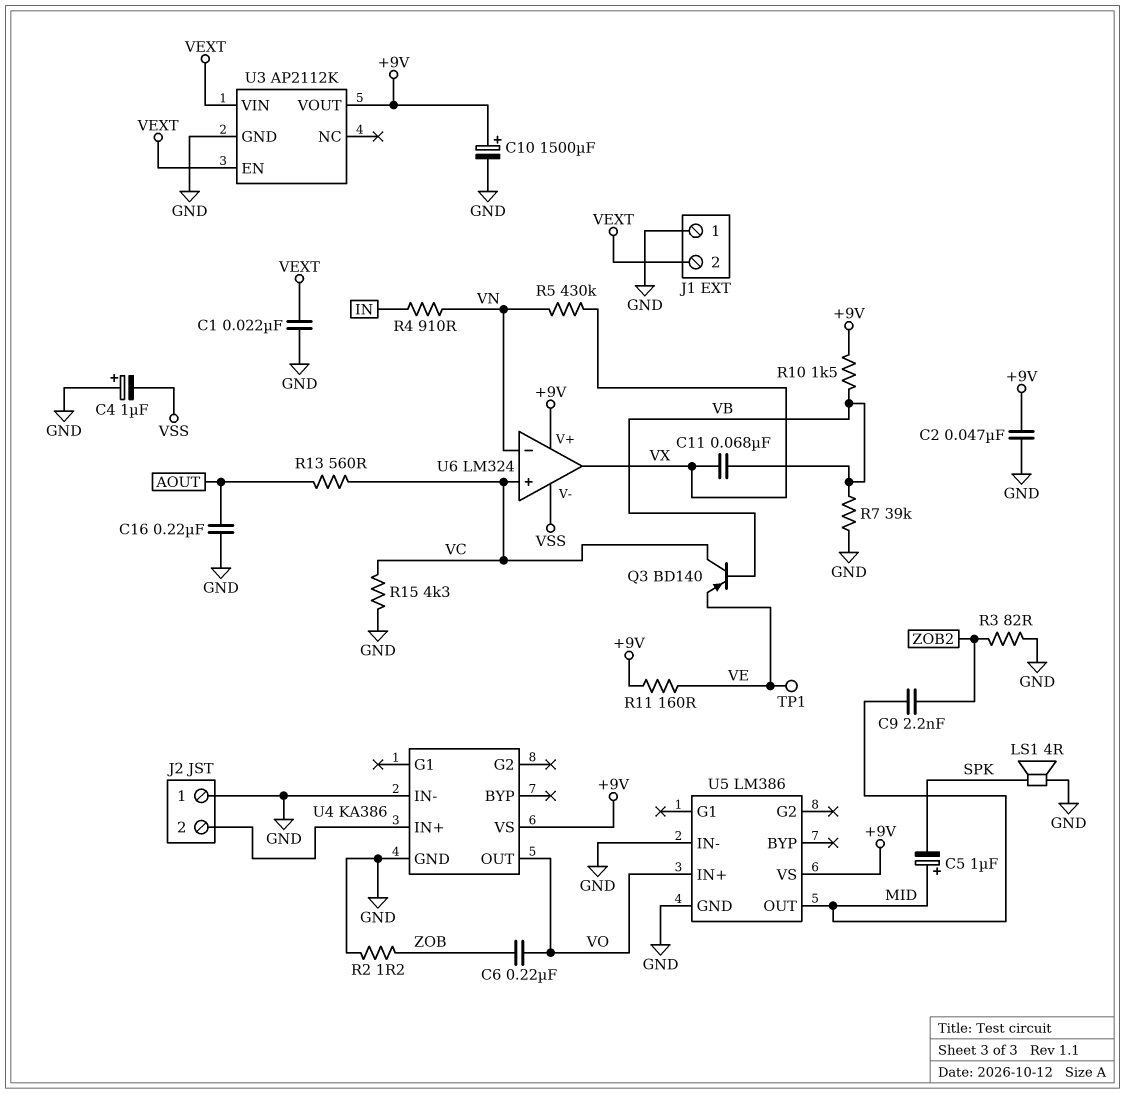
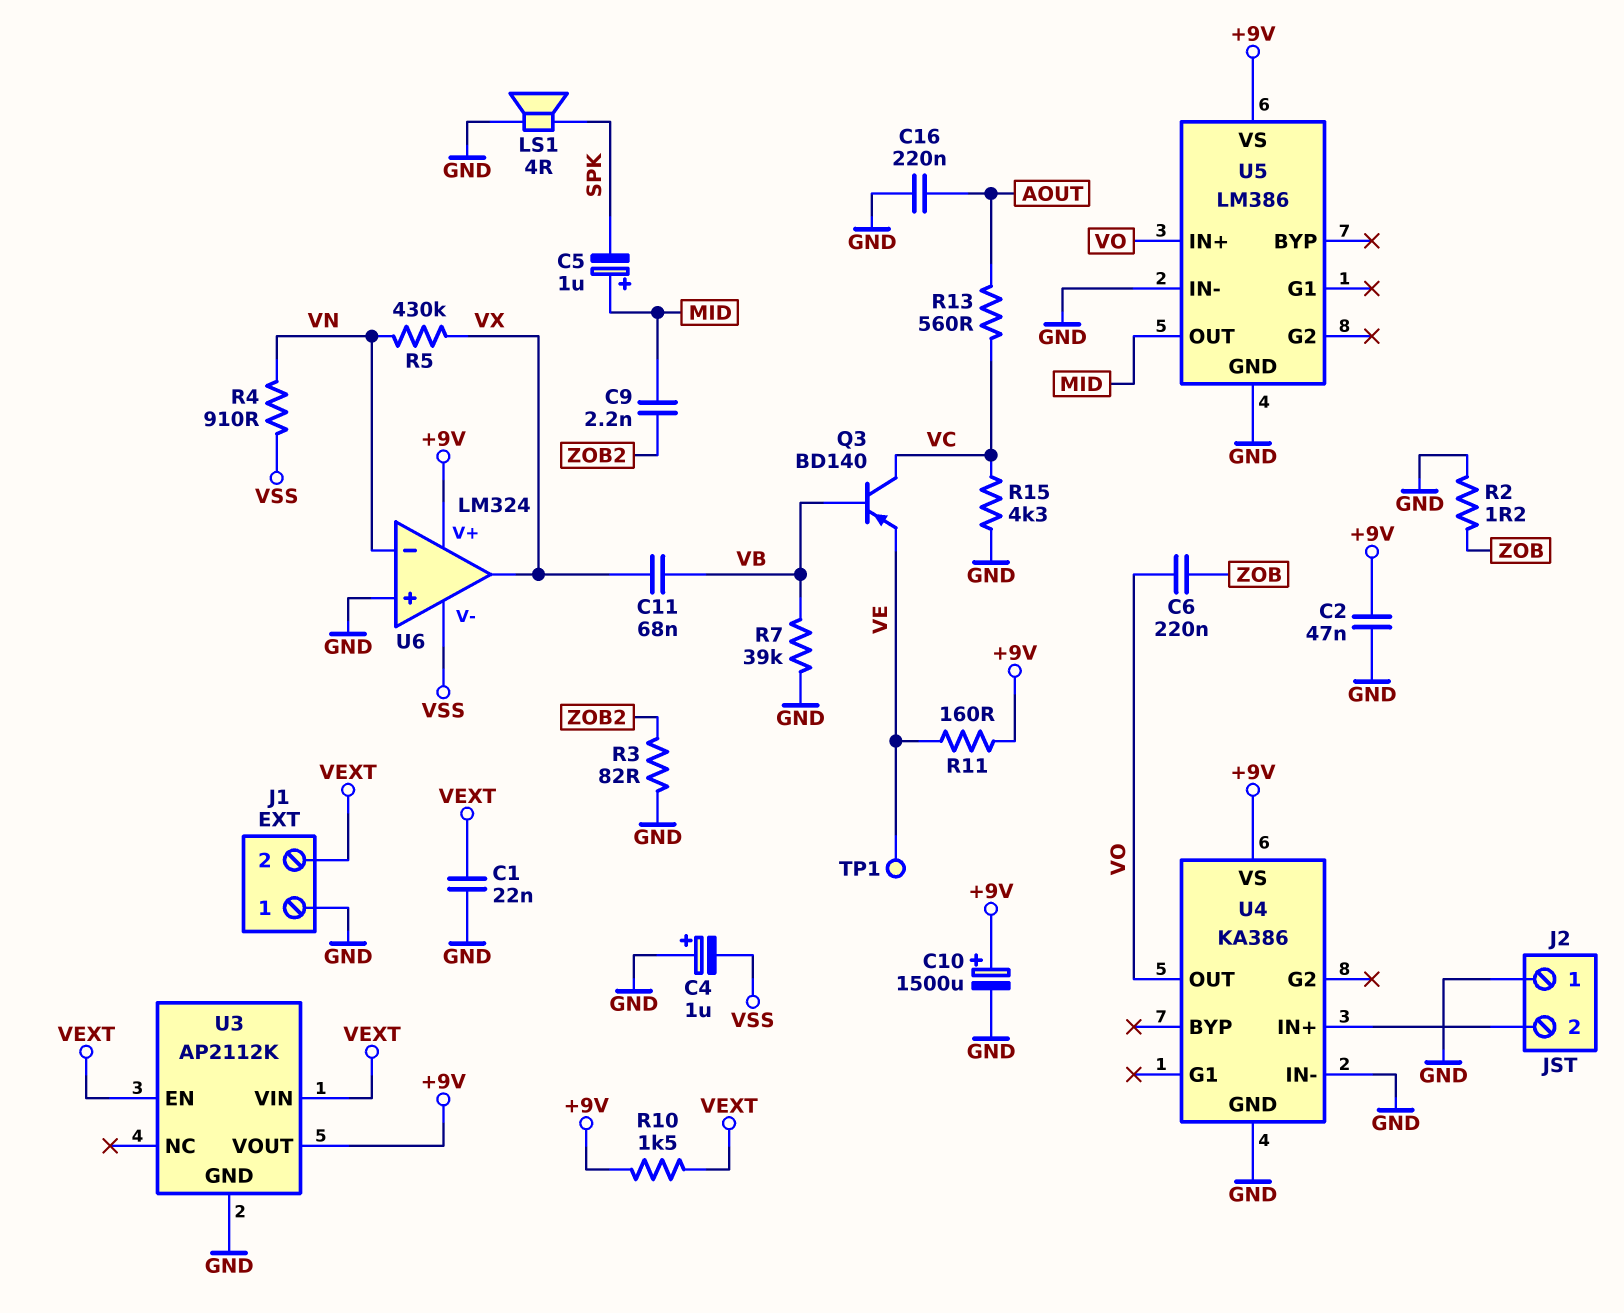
R4: 910 (IN, VN) -> 910 (VN, VSS)
R10: 1.5k (+9V, VB) -> 1.5k (+9V, VEXT)
U6 pin in+: VC -> GND

